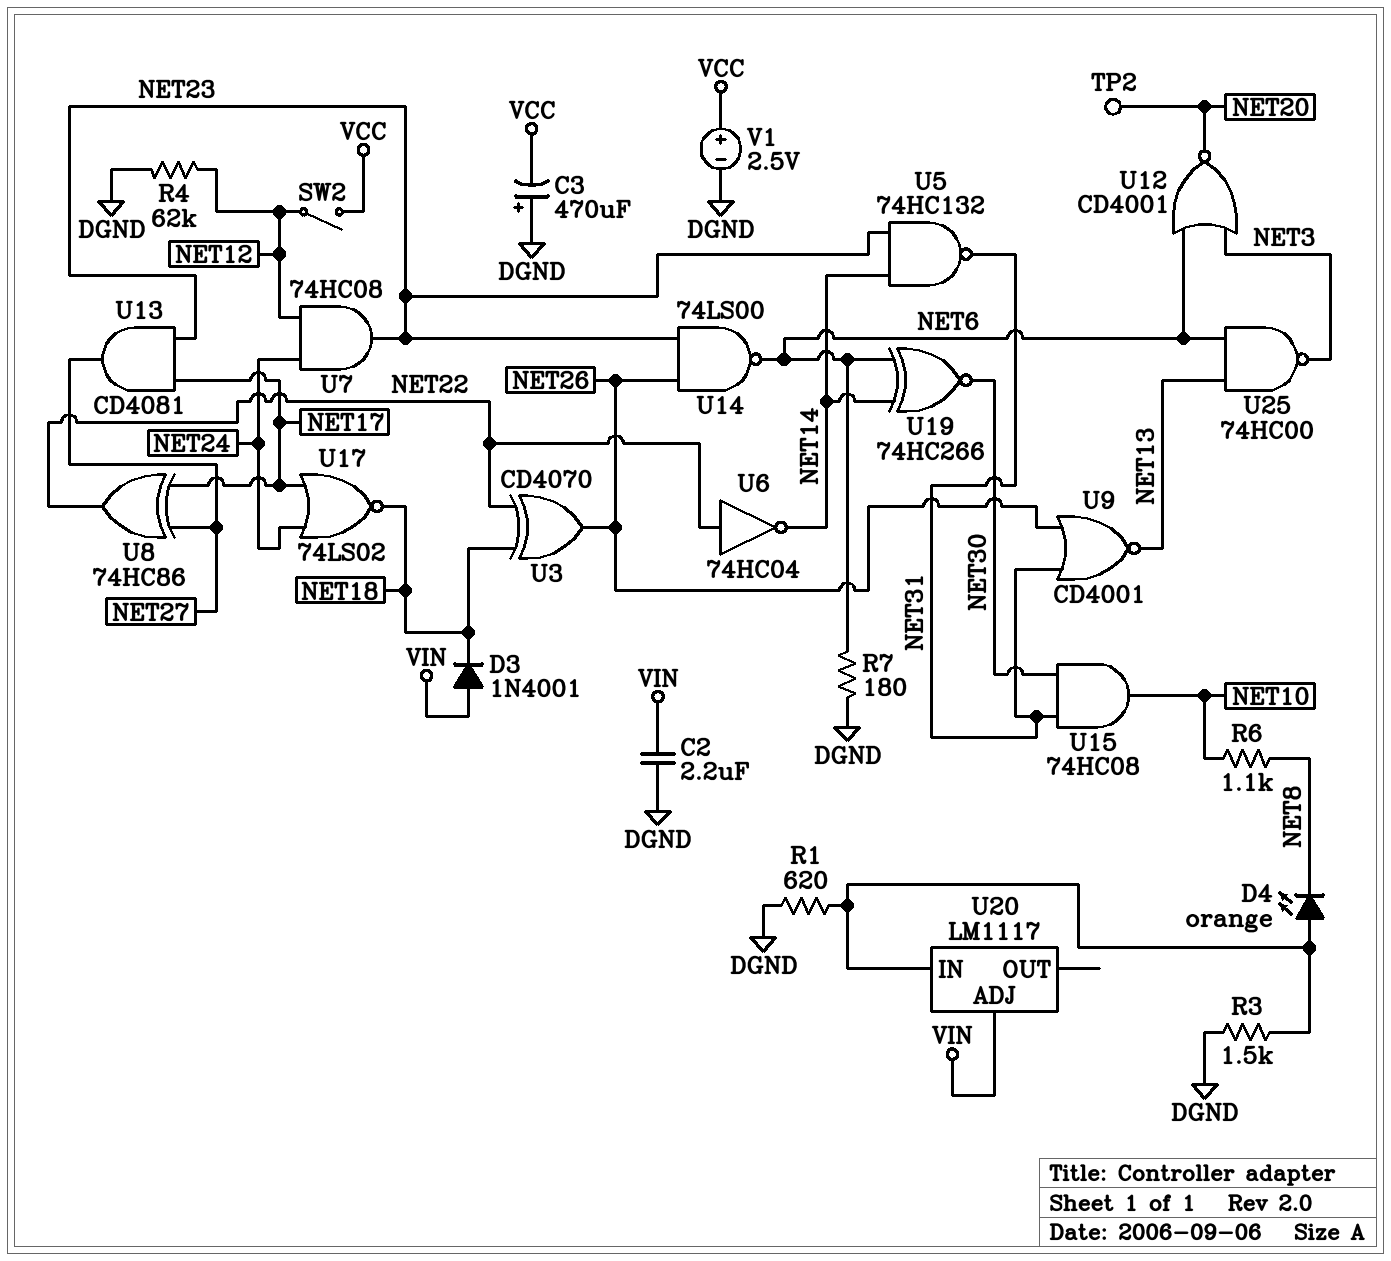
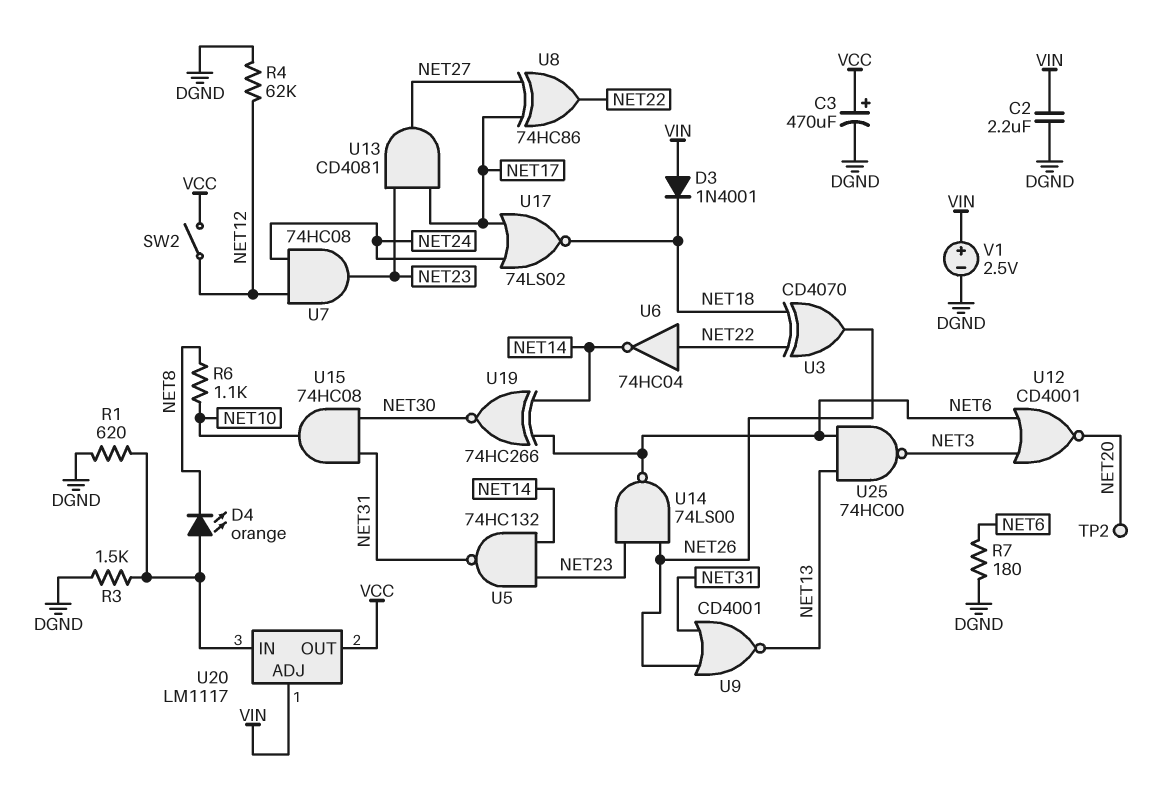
C3: 470uF (plus DGND, minus VCC) -> 470uF (plus VCC, minus DGND)
U20 pin OUT: none -> VCC
V1: 2.5V (plus VCC, minus DGND) -> 2.5V (plus VIN, minus DGND)

